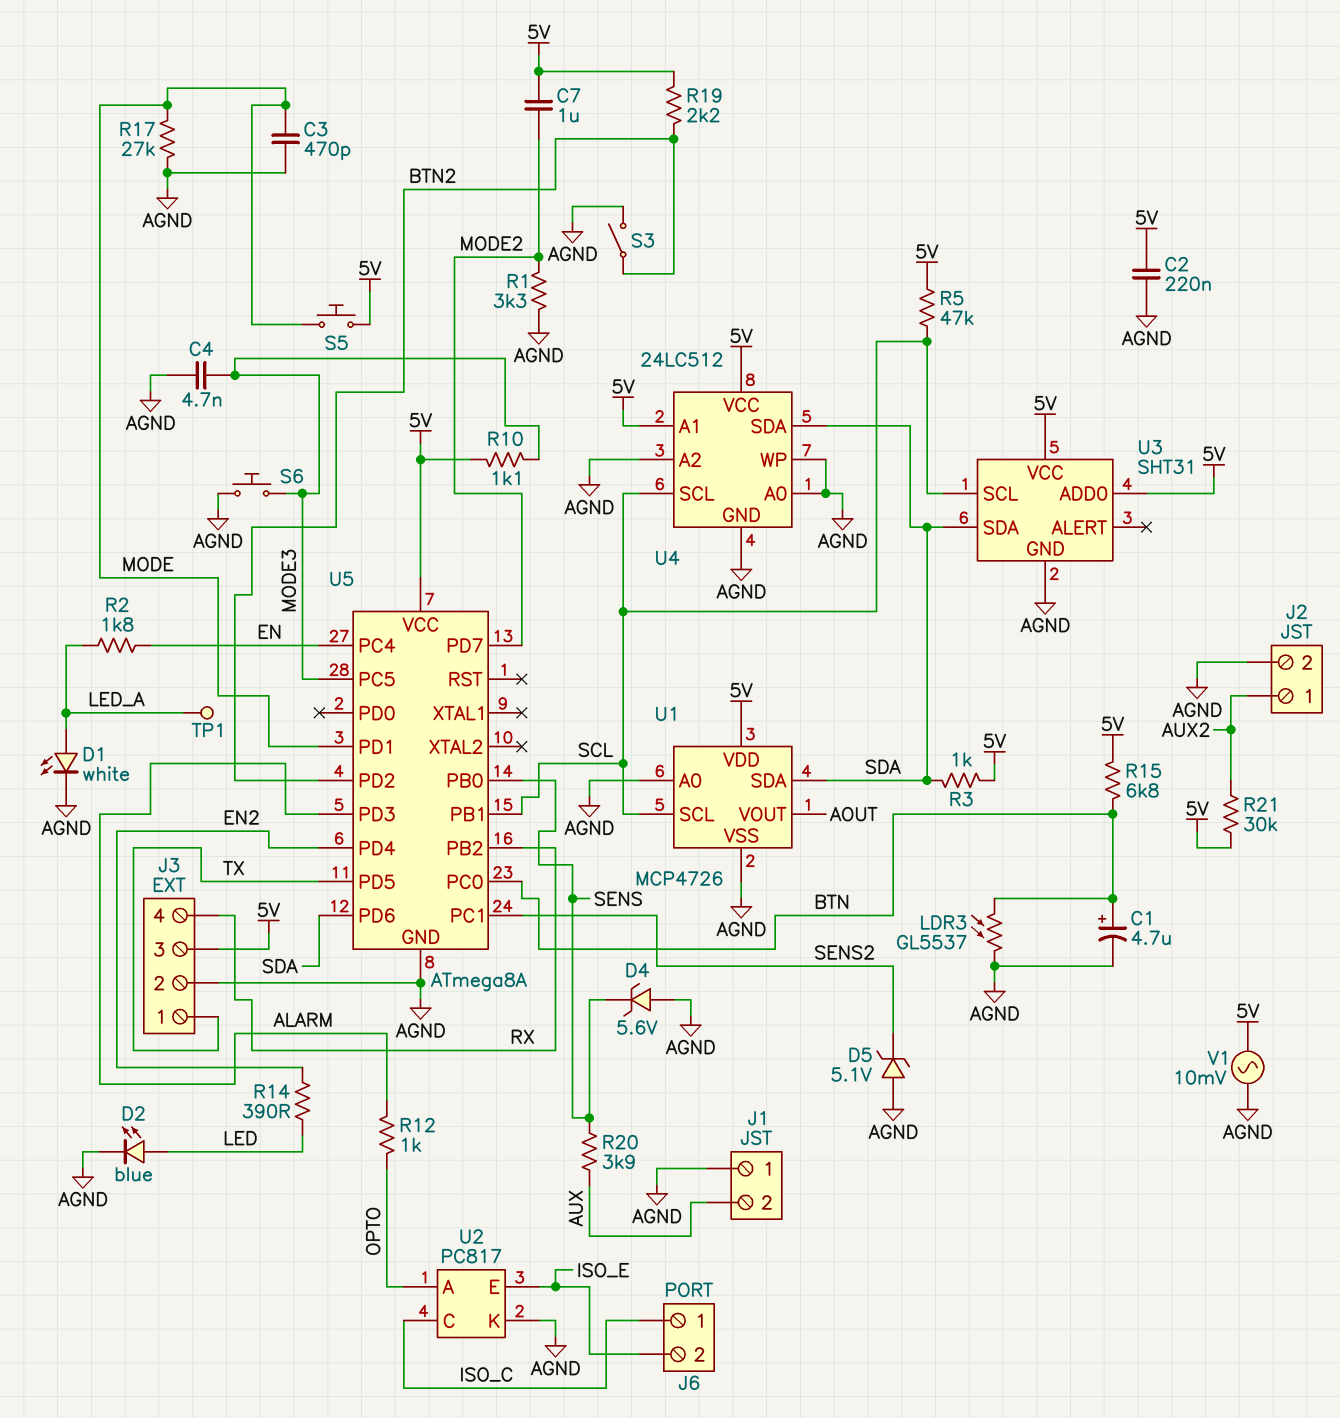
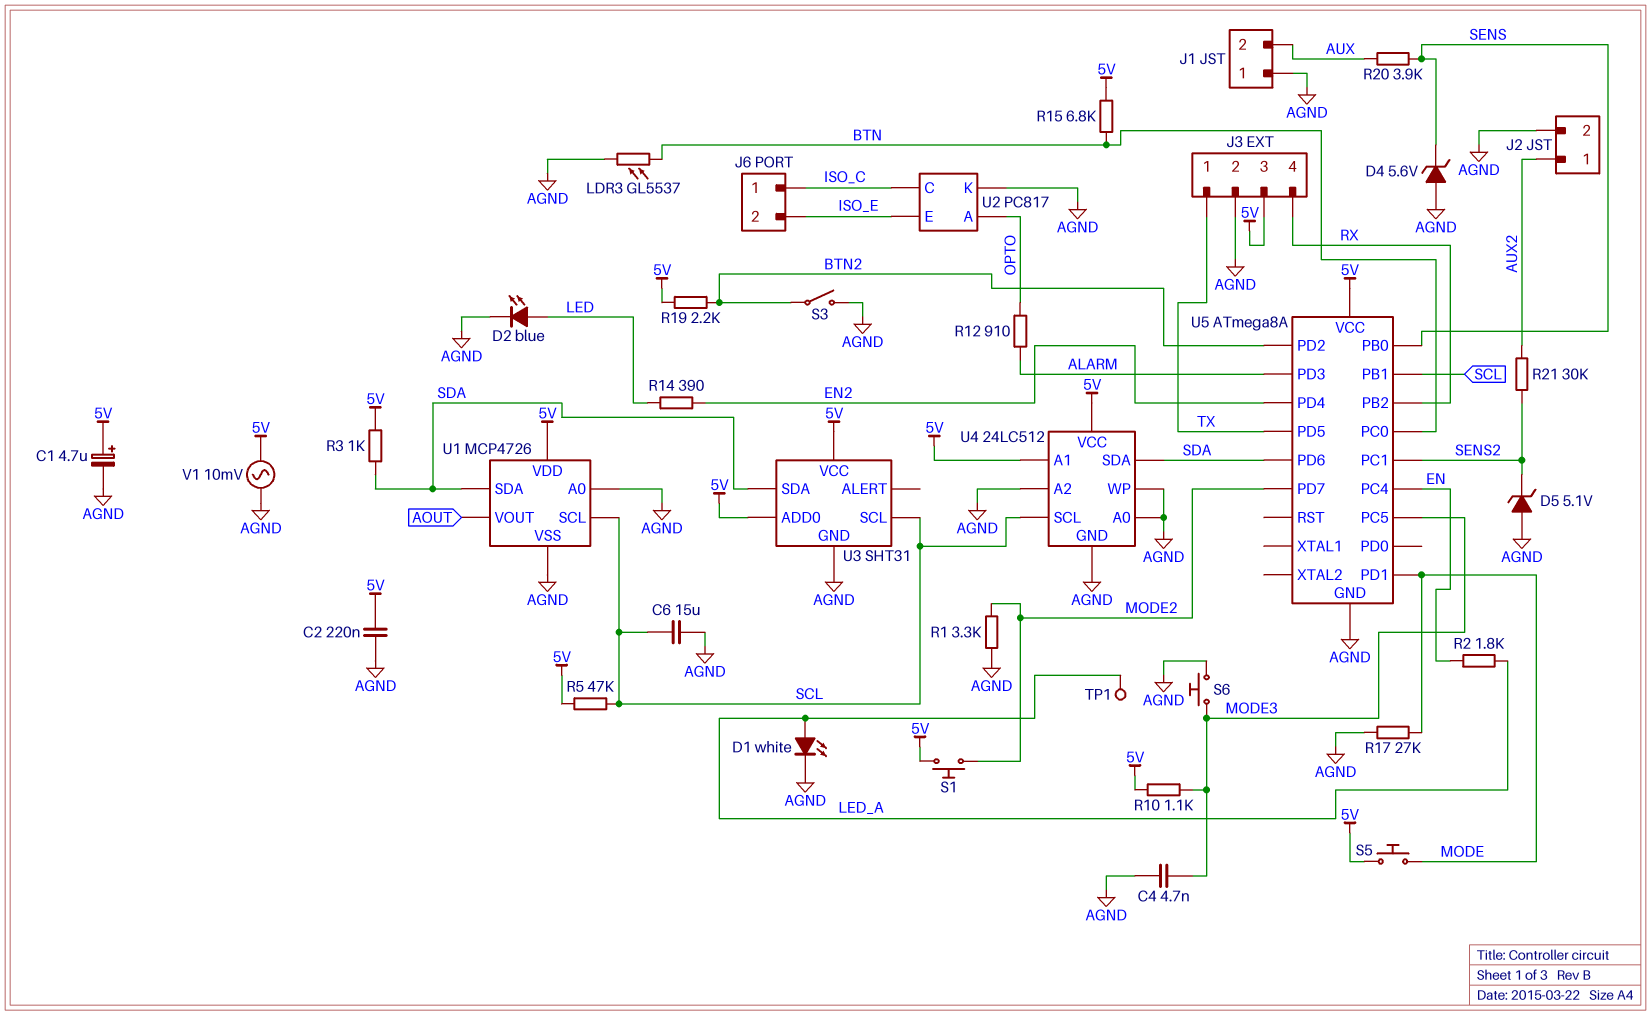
C1: 4.7uF (plus BTN, minus AGND) -> 4.7uF (plus 5V, minus AGND)
C3: 470pF (AGND, MODE) -> none
C6: none -> 15uF (AGND, SCL)
C7: 1uF (5V, MODE2) -> none
R12: 1k (ALARM, OPTO) -> 910 (ALARM, OPTO)
R21: 30k (5V, AUX2) -> 30k (AUX2, SENS2)
S1: none -> button (5V, MODE2)

